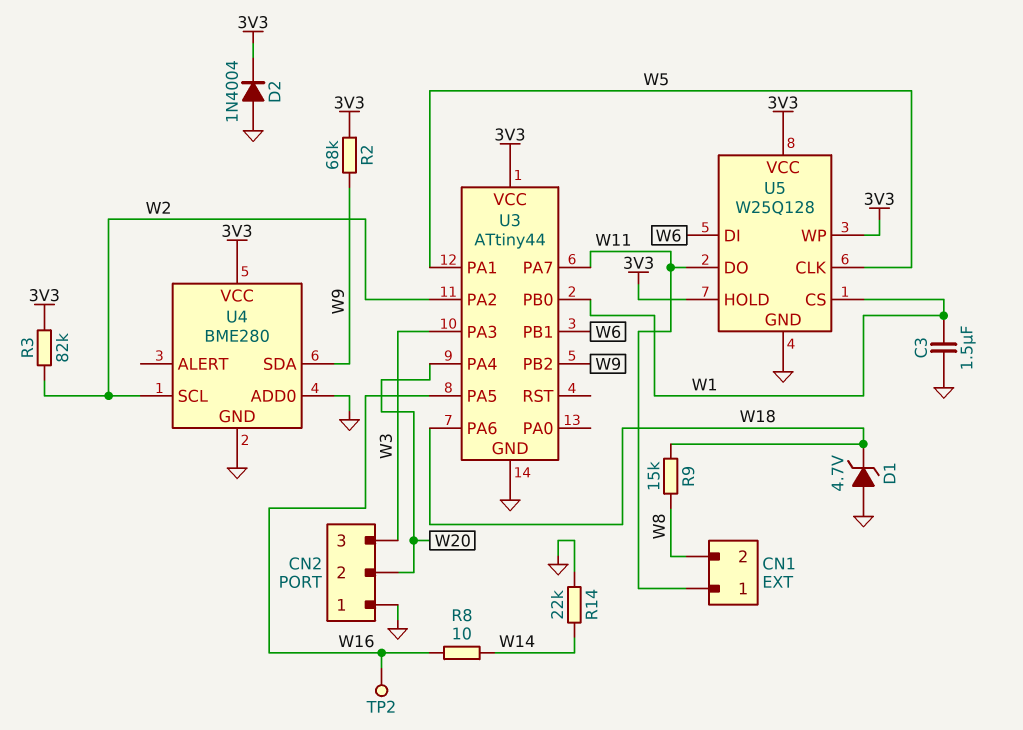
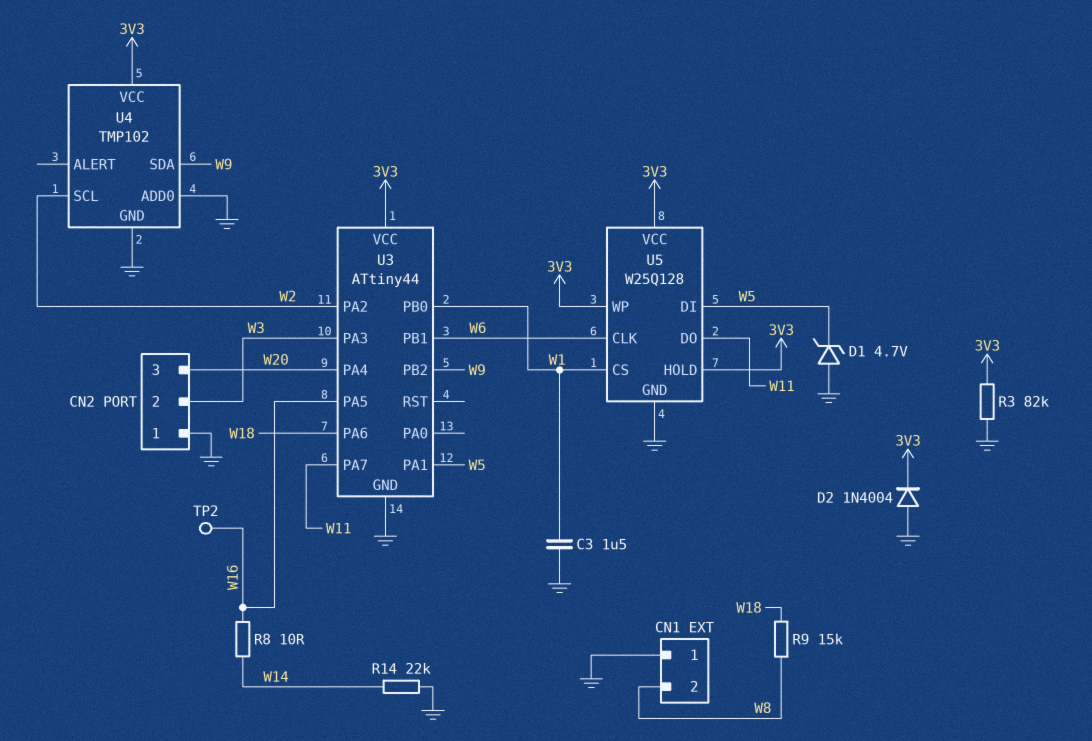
CN1 pin 1: W11 -> GND
CN2 pin 2: W20 -> W3
CN2 pin 3: W3 -> W20
D1: zener 4.7V (A GND, K W18) -> zener 4.7V (A GND, K W5)
R2: 68k (3V3, W9) -> none
R3: 82k (3V3, W2) -> 82k (3V3, GND)
U4: BME280 -> TMP102
U5 pin CLK: W5 -> W6
U5 pin DI: W6 -> W5

